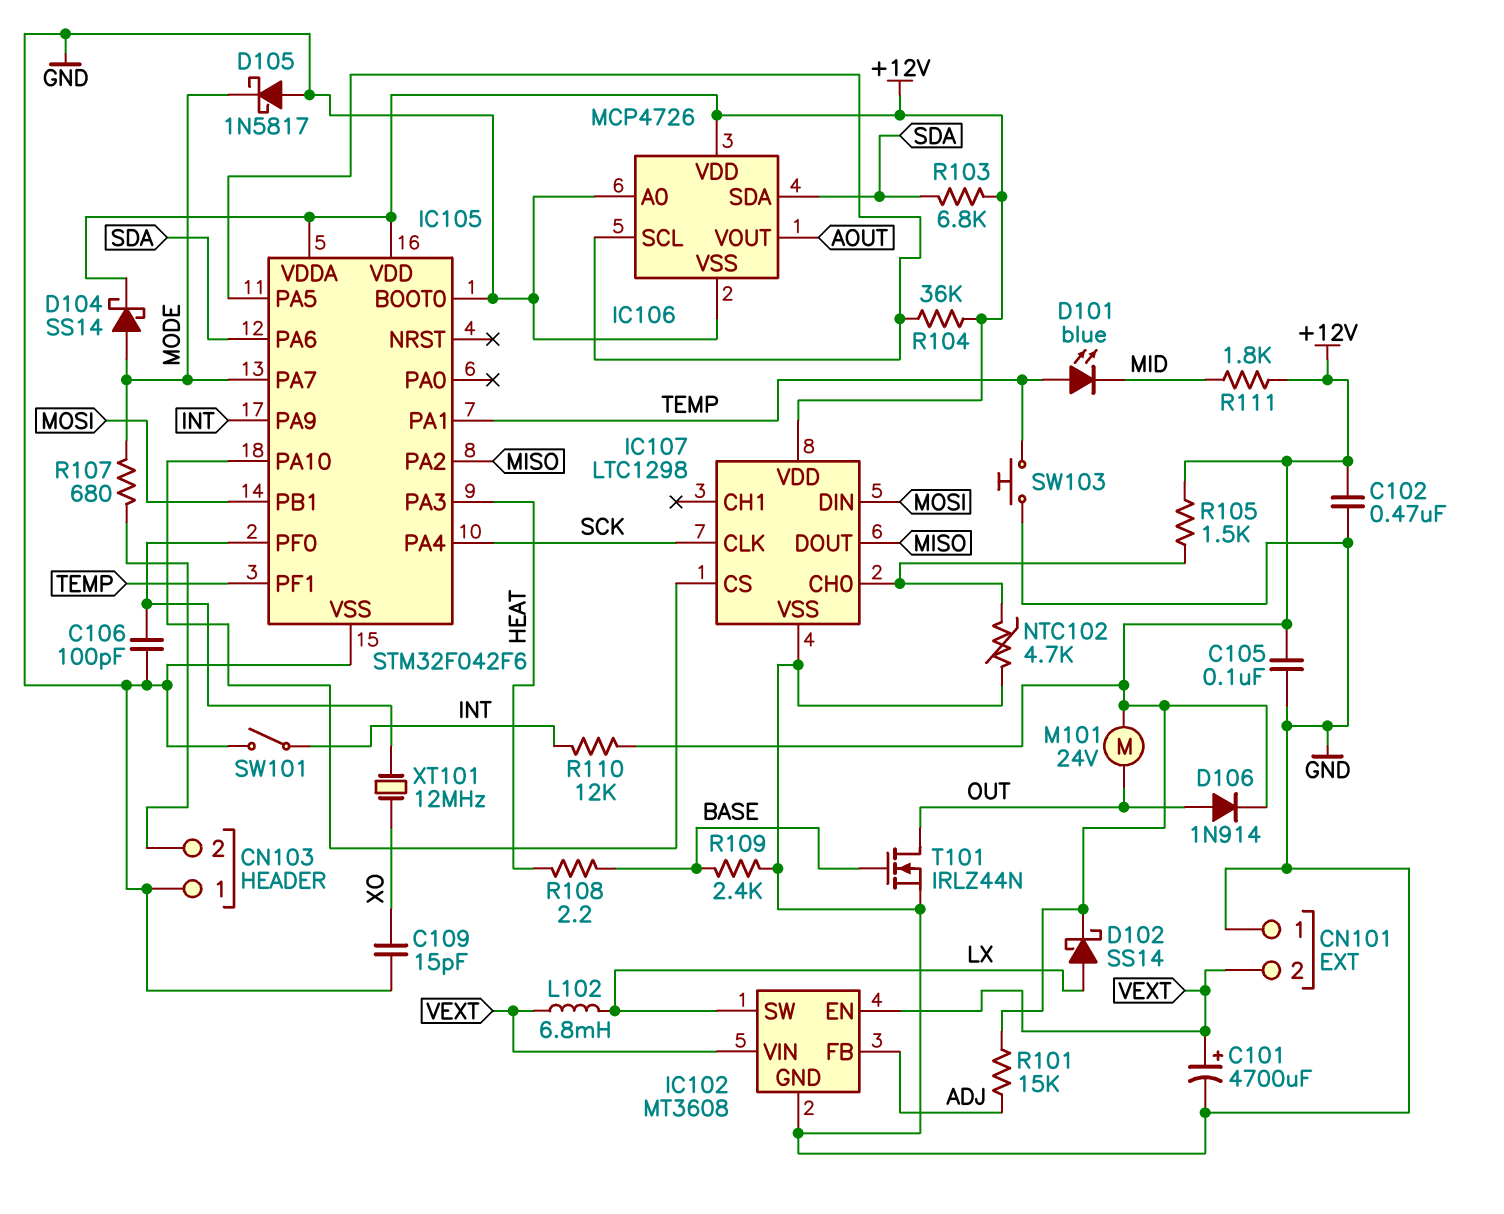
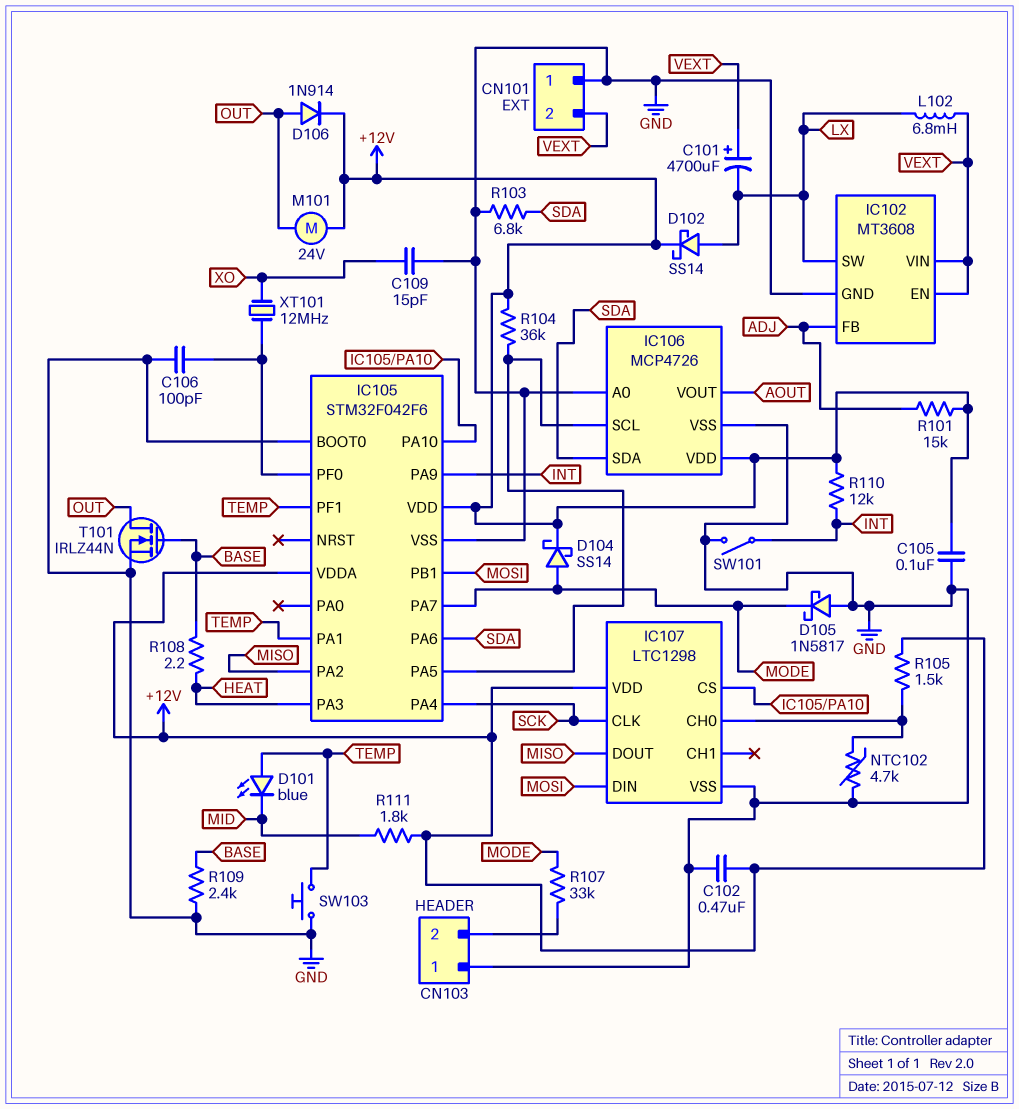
C101: 4700uF (plus VEXT, minus GND) -> 4700uF (plus VEXT, minus LX)
R103: 6.8k (+12V, SDA) -> 6.8k (GND, SDA)
R107: 680 (CN103/2, MODE) -> 33k (CN103/2, MODE)

